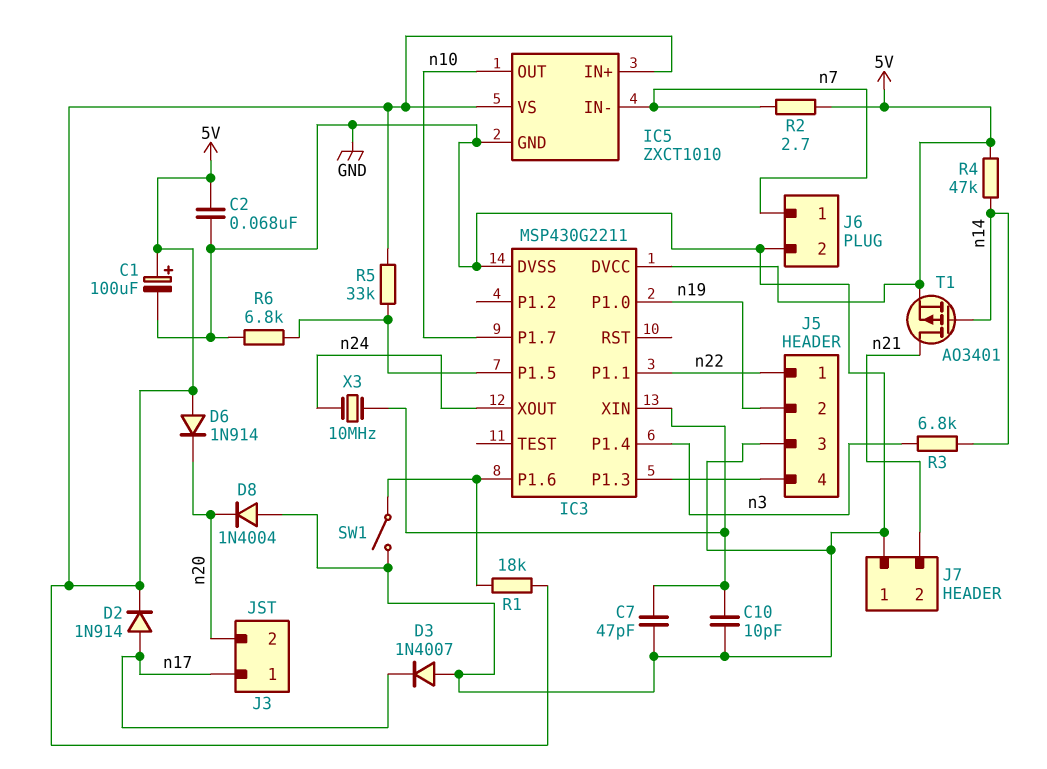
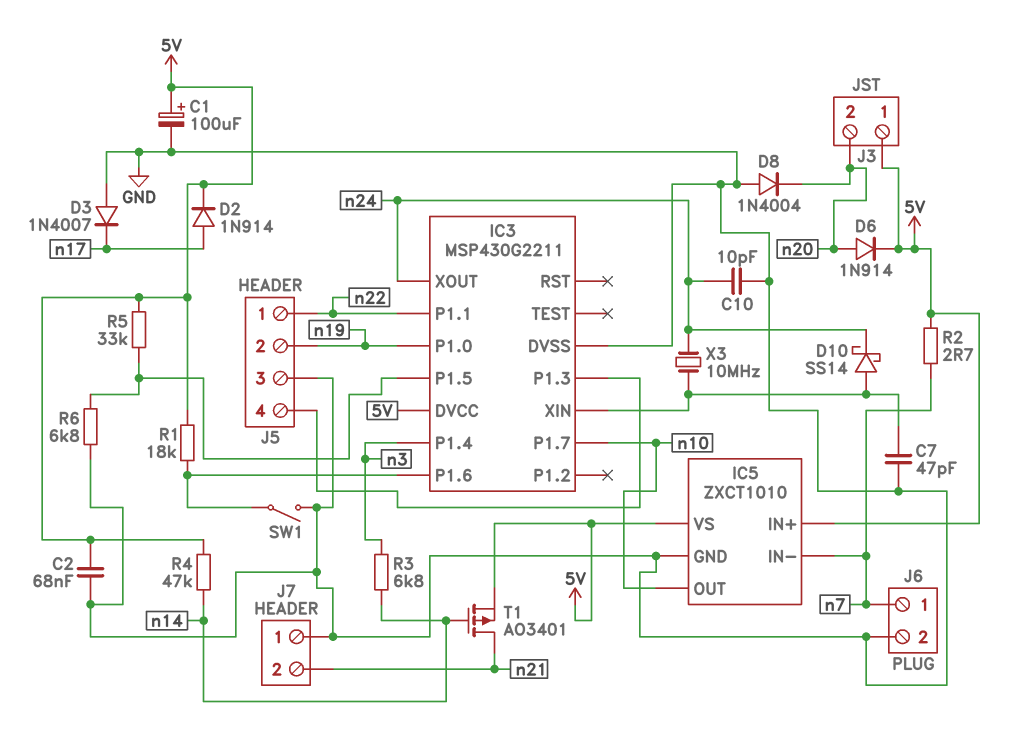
C10: 10pF (GND, IC3/XIN) -> 10pF (GND, n24)
D6: diode 1N914 (A 5V, K n20) -> diode 1N914 (A n20, K 5V)
D10: none -> schottky SS14 (A IC3/XIN, K n24)
J3 pin 1: n17 -> 5V

